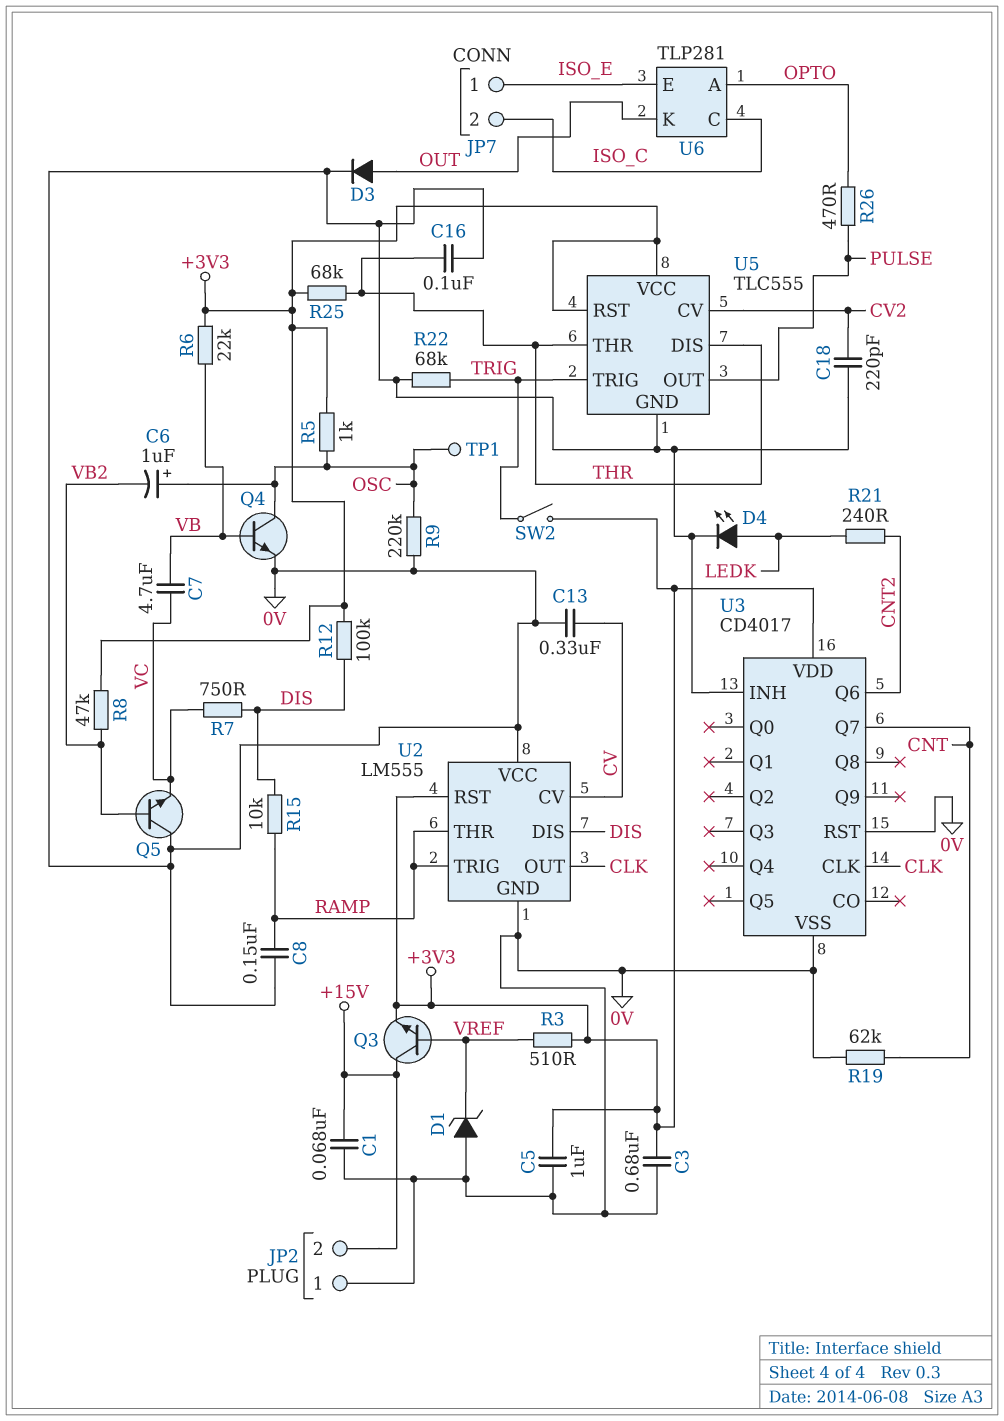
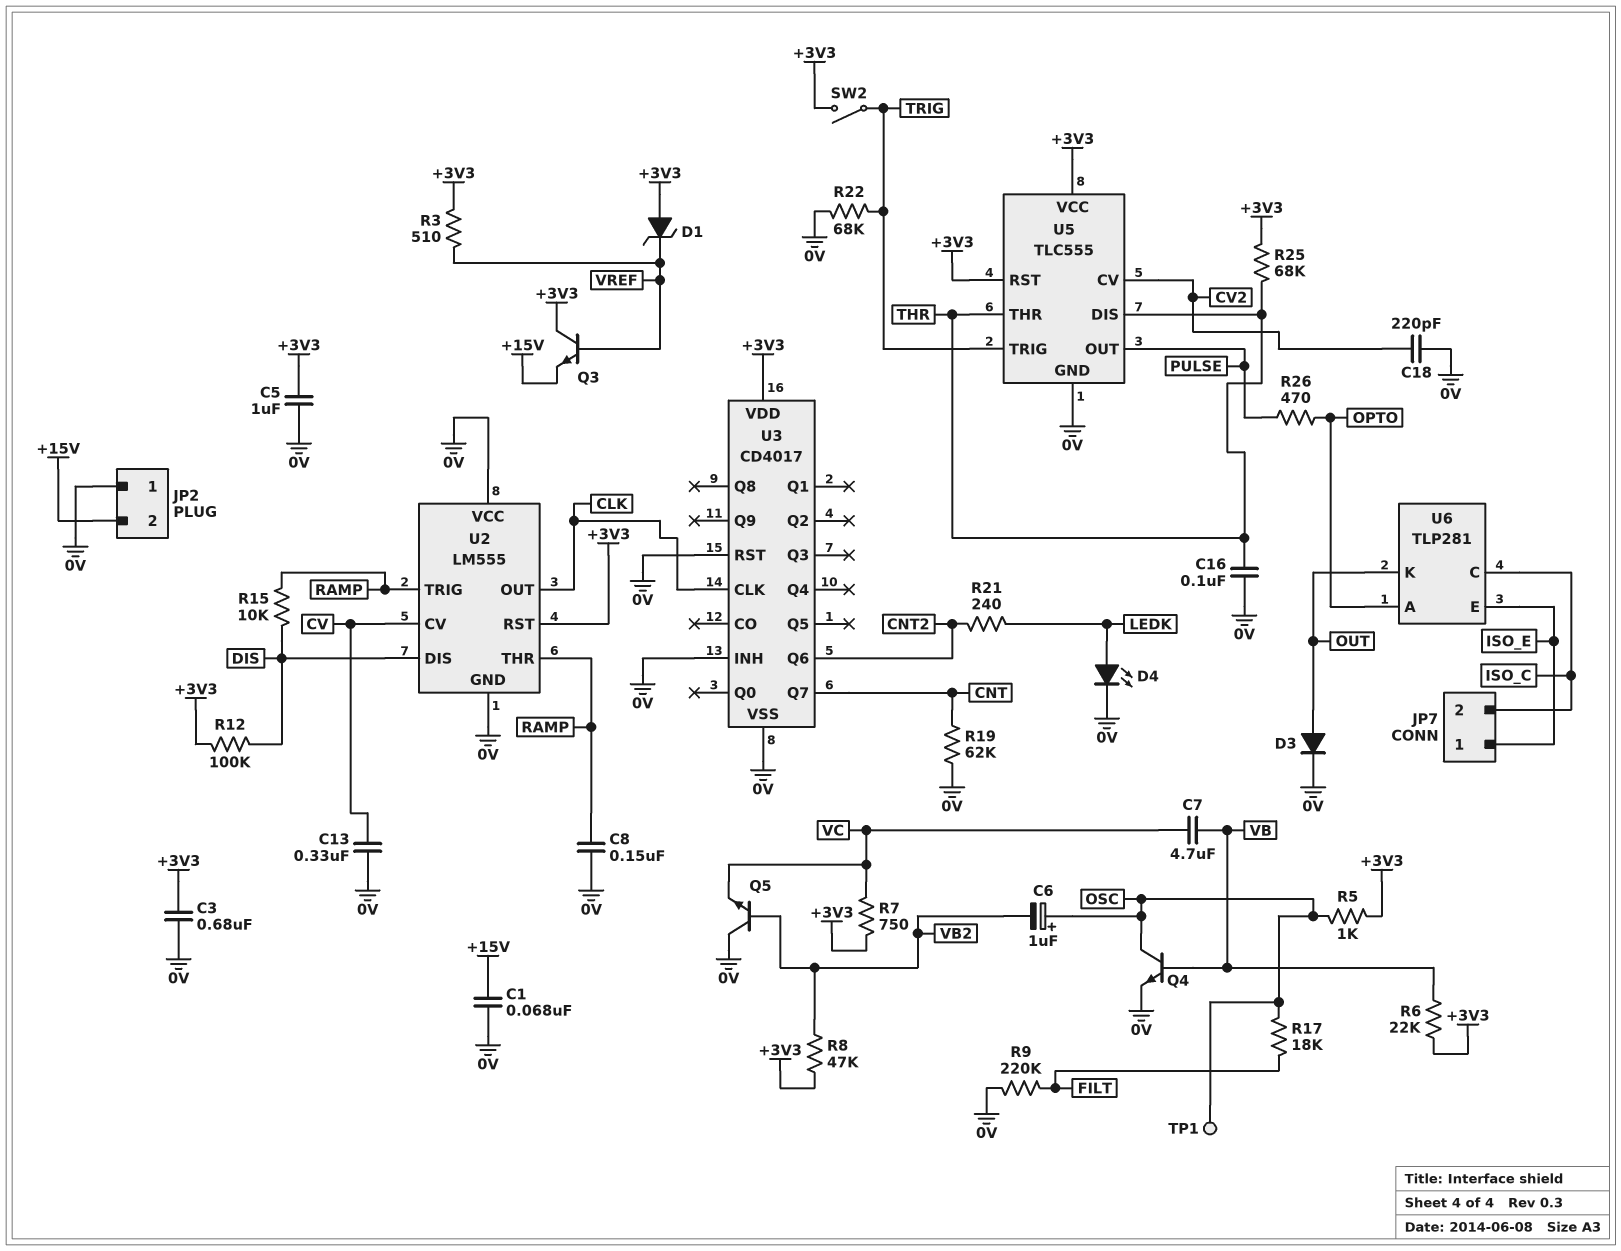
D1: zener (A 0V, K VREF) -> zener (A +3V3, K VREF)
Q3: NPN (B VREF, C +15V, E +3V3) -> NPN (B VREF, C +3V3, E +15V)
R7: 750 (DIS, VC) -> 750 (+3V3, VC)
R9: 220k (0V, OSC) -> 220k (0V, FILT)
R17: none -> 18k (FILT, OSC)

